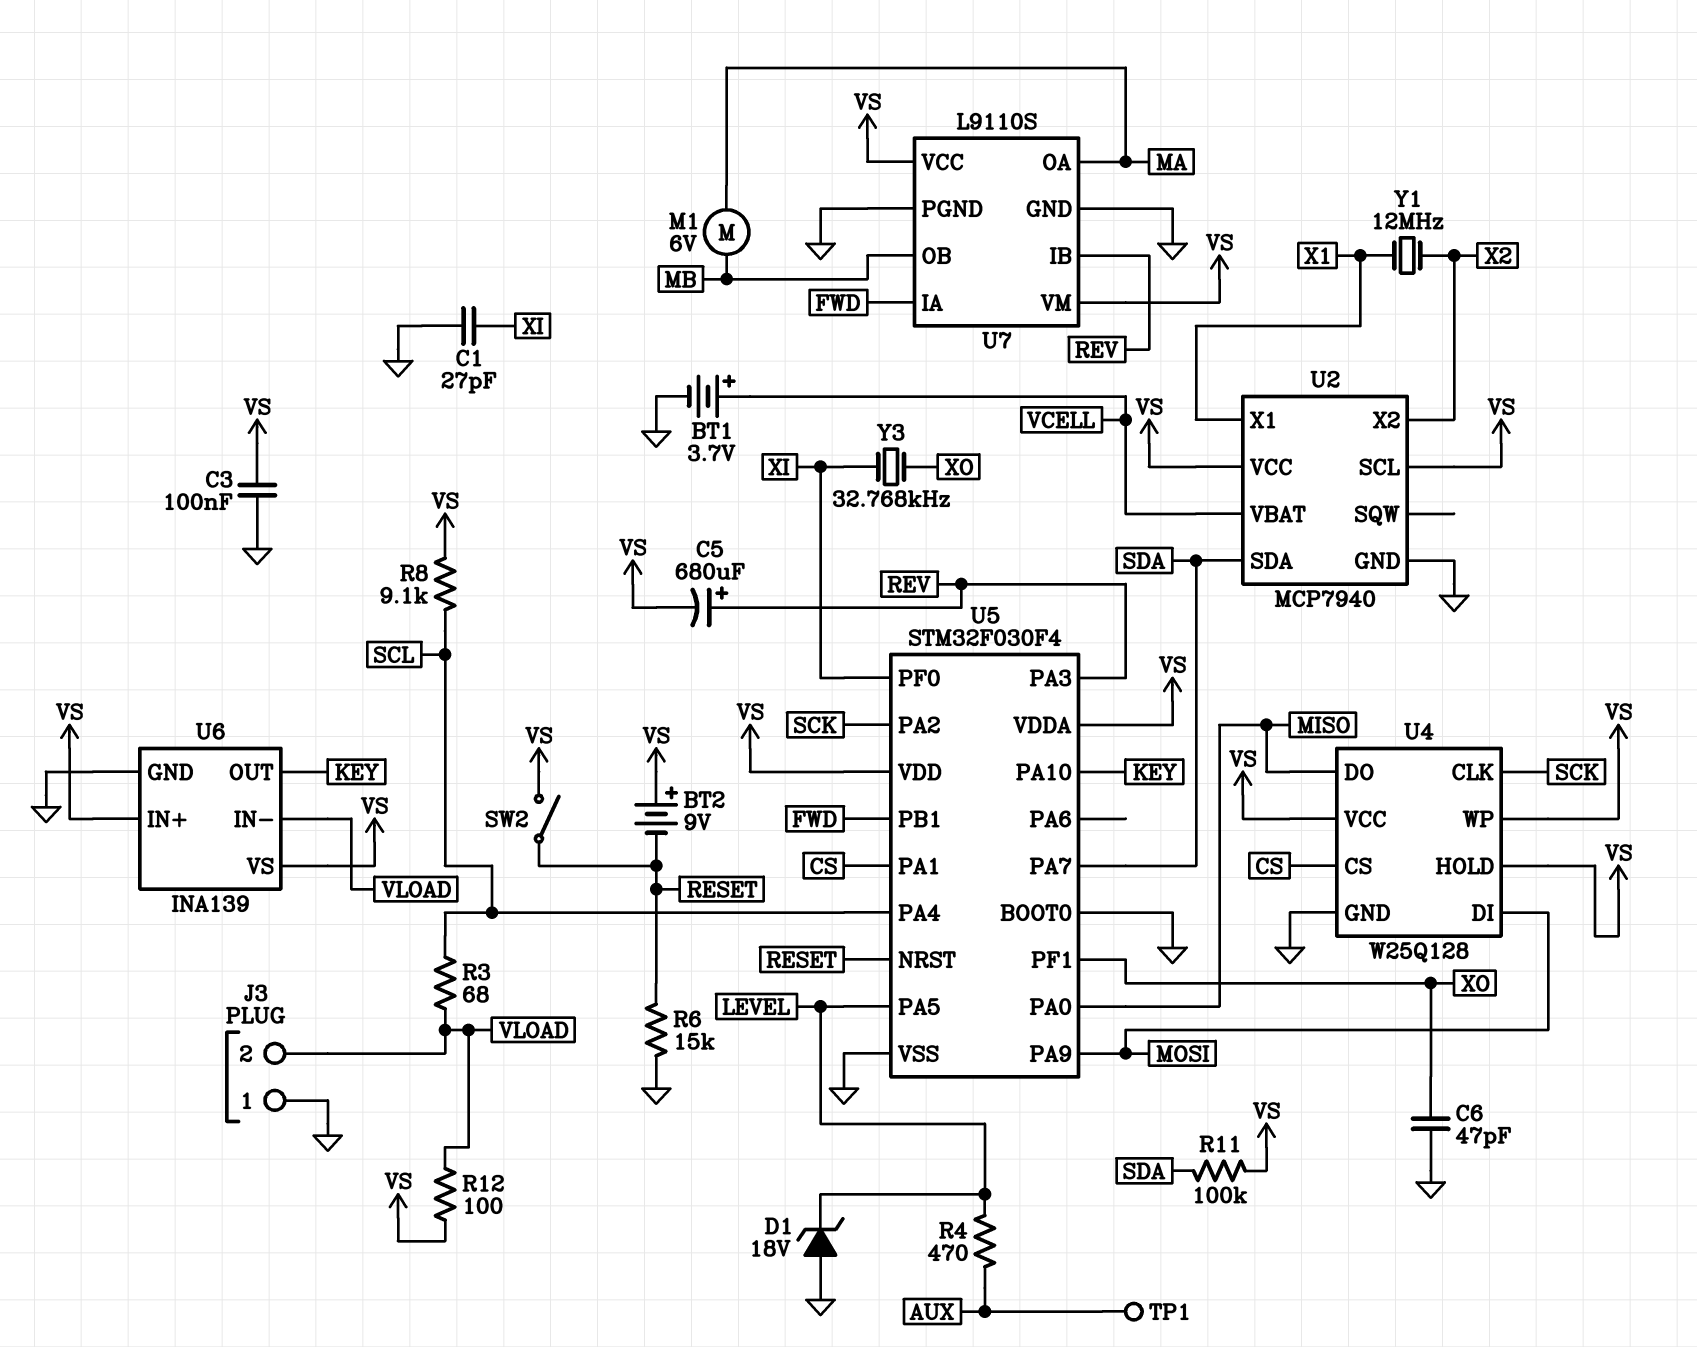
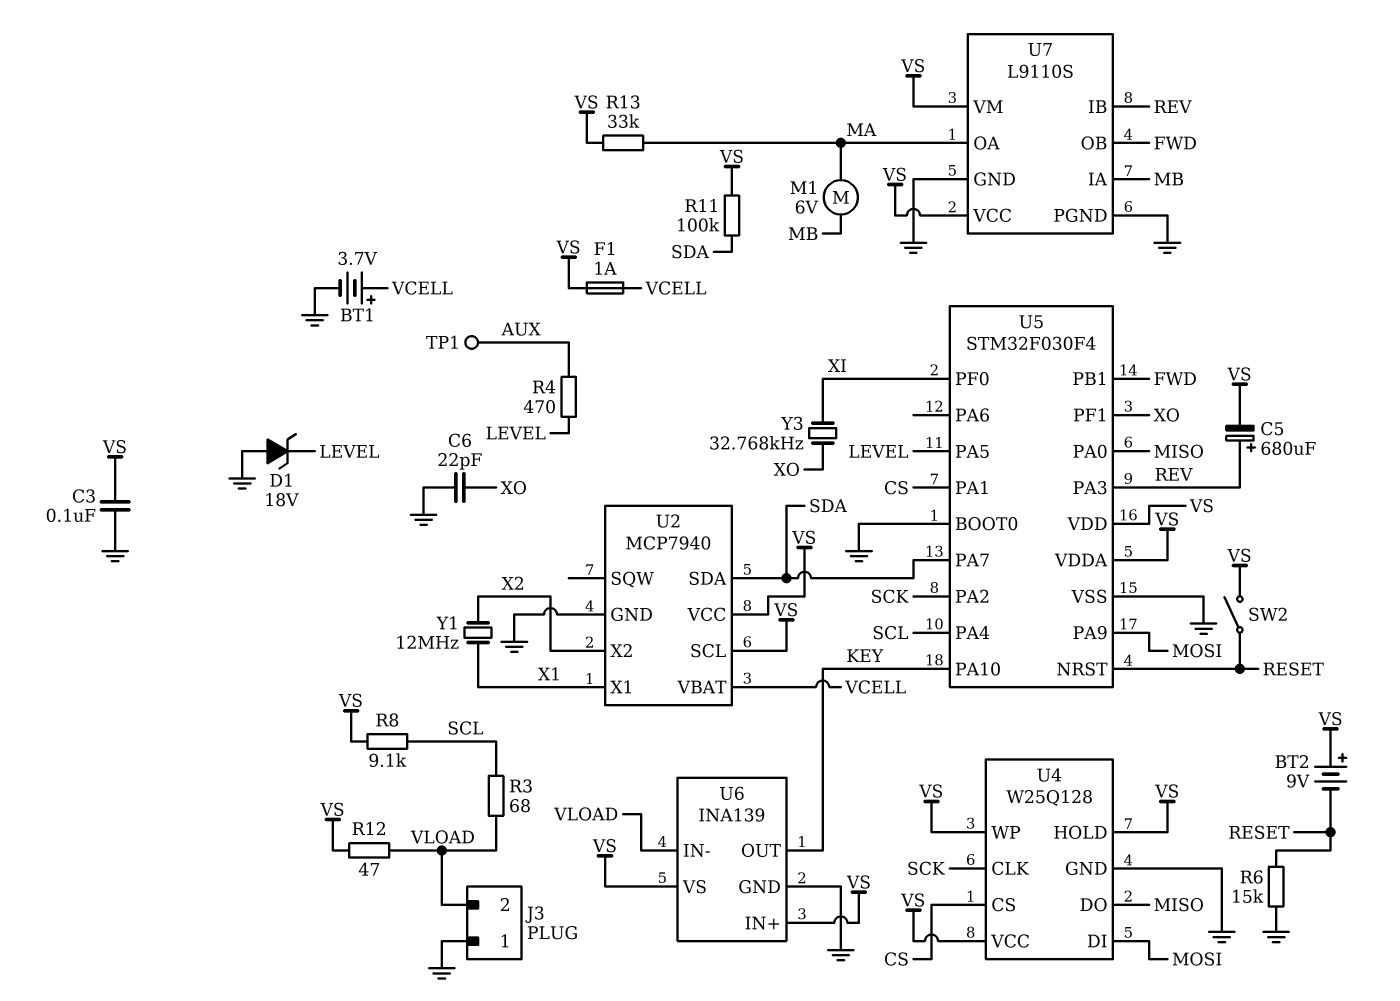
C1: 27pF (GND, XI) -> none
C6: 47pF (GND, XO) -> 22pF (GND, XO)
F1: none -> 1A (VCELL, VS)
R12: 100 (VLOAD, VS) -> 47 (VLOAD, VS)
R13: none -> 33k (MA, VS)
U7 pin IA: FWD -> MB
U7 pin OB: MB -> FWD

